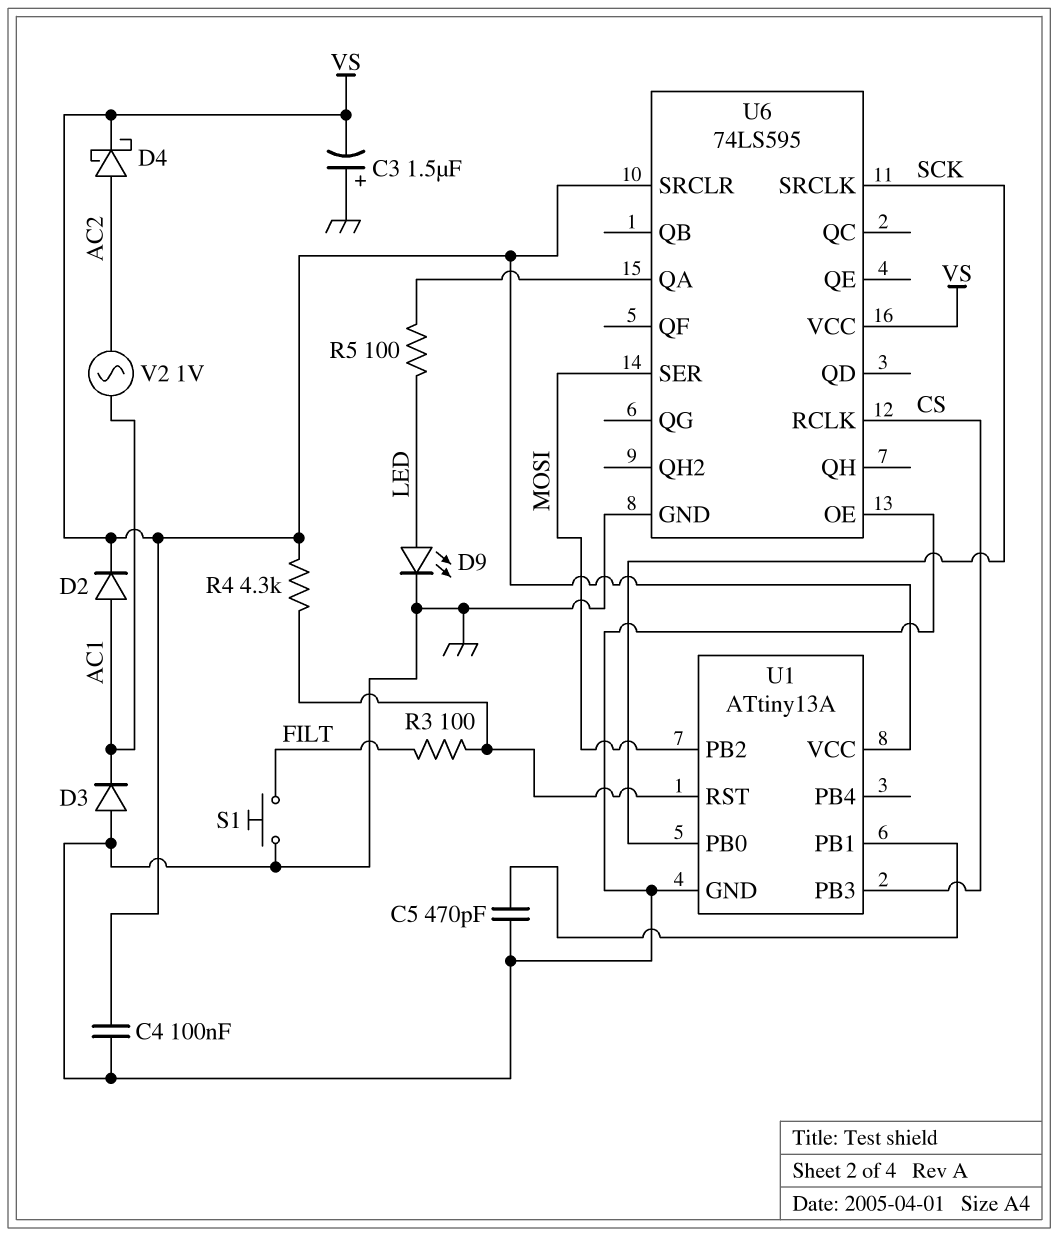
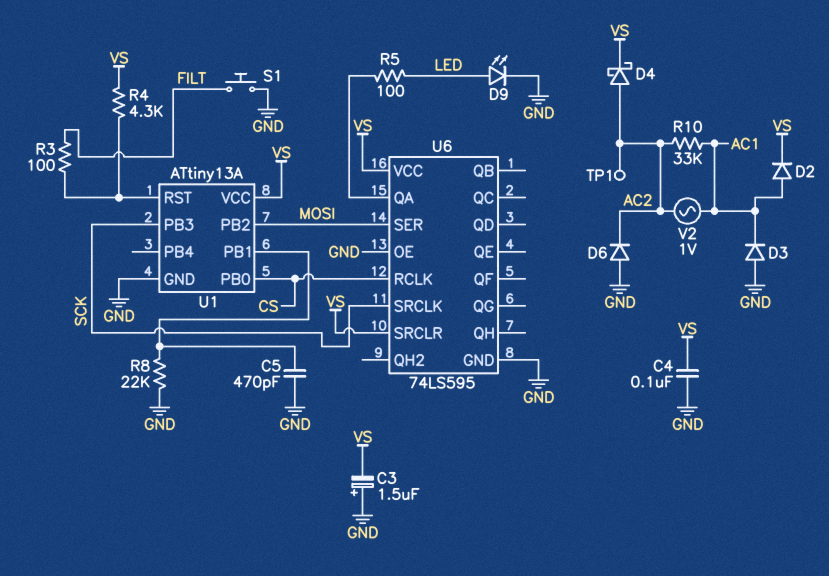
D6: none -> diode (A GND, K AC2)
R8: none -> 22k (GND, U1/PB1)
R10: none -> 33k (AC1, AC2)
TP1: none -> test point (AC2)
U1 pin PB0: SCK -> CS
U1 pin PB3: CS -> SCK

